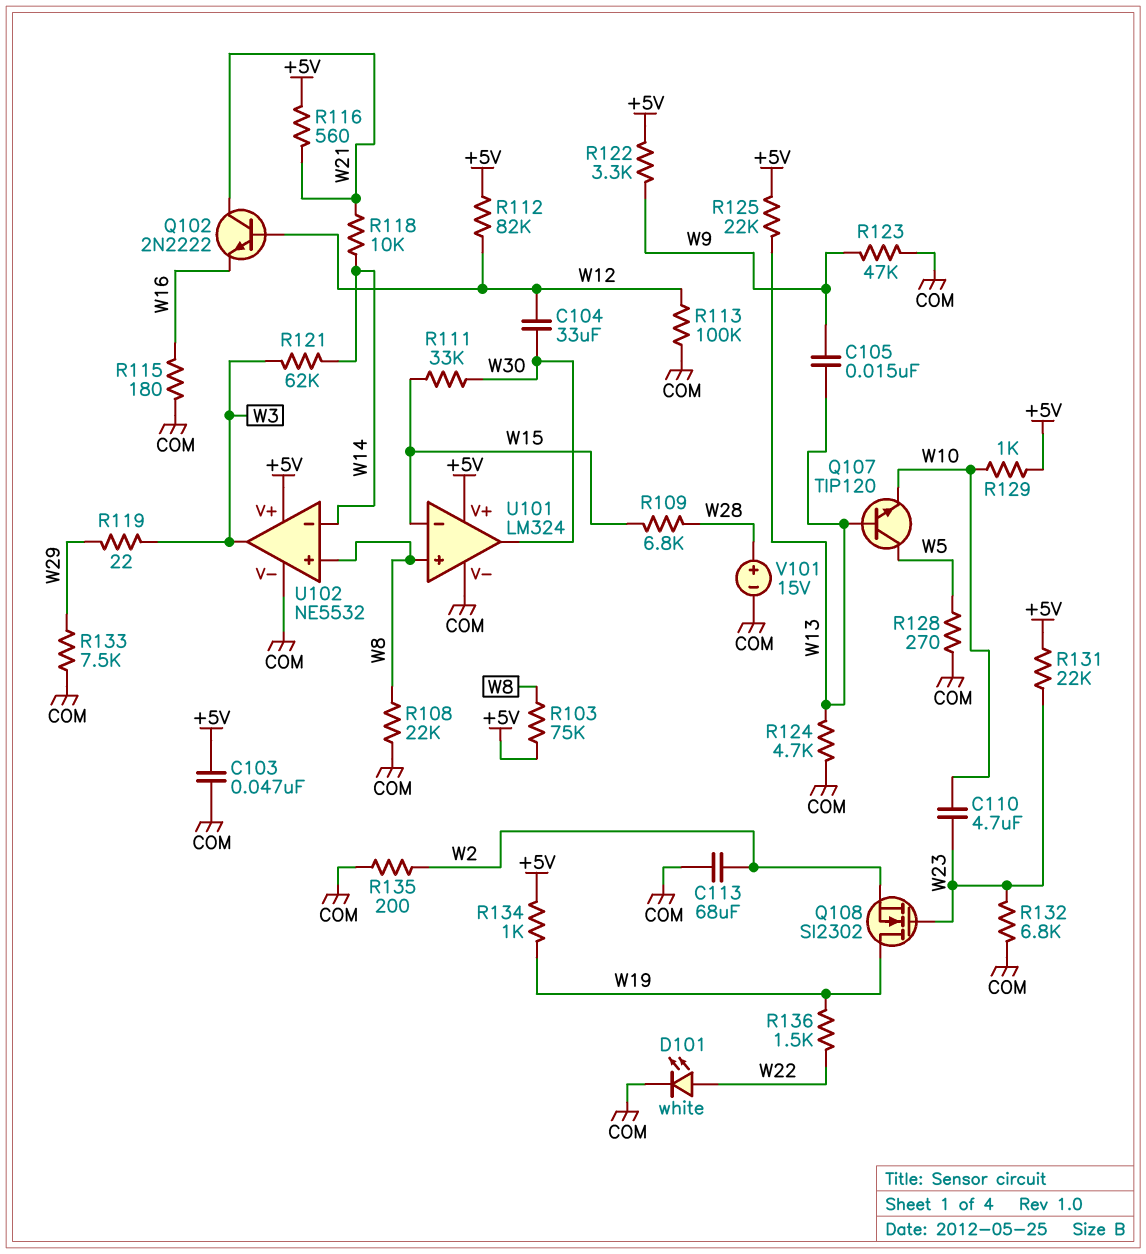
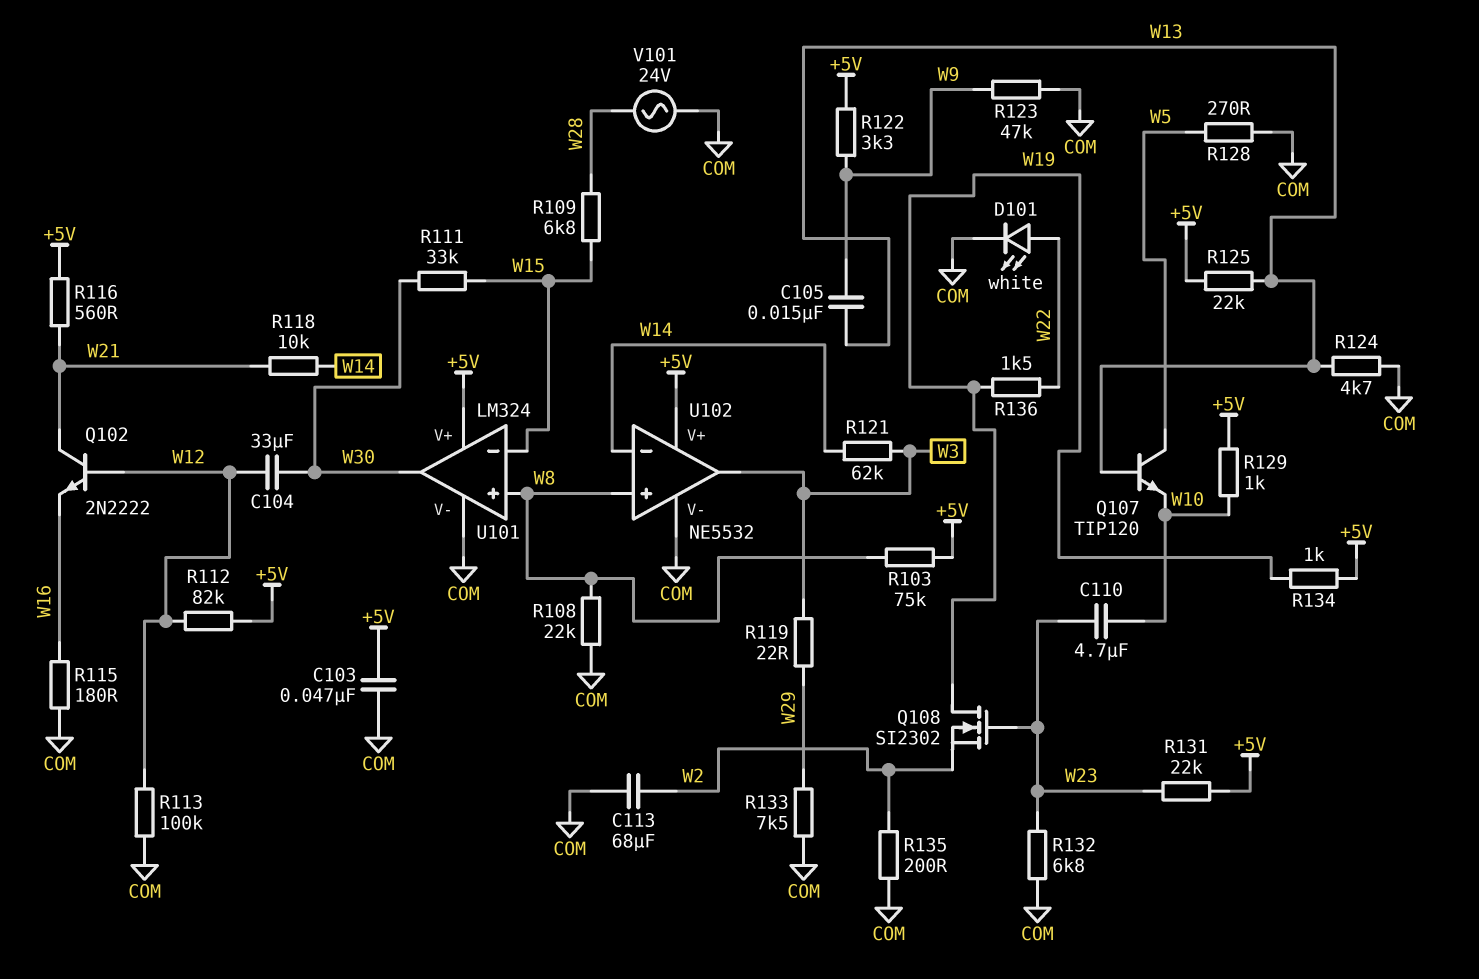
V101: 15V (plus W28, minus COM) -> AC 24V (COM, W28)

